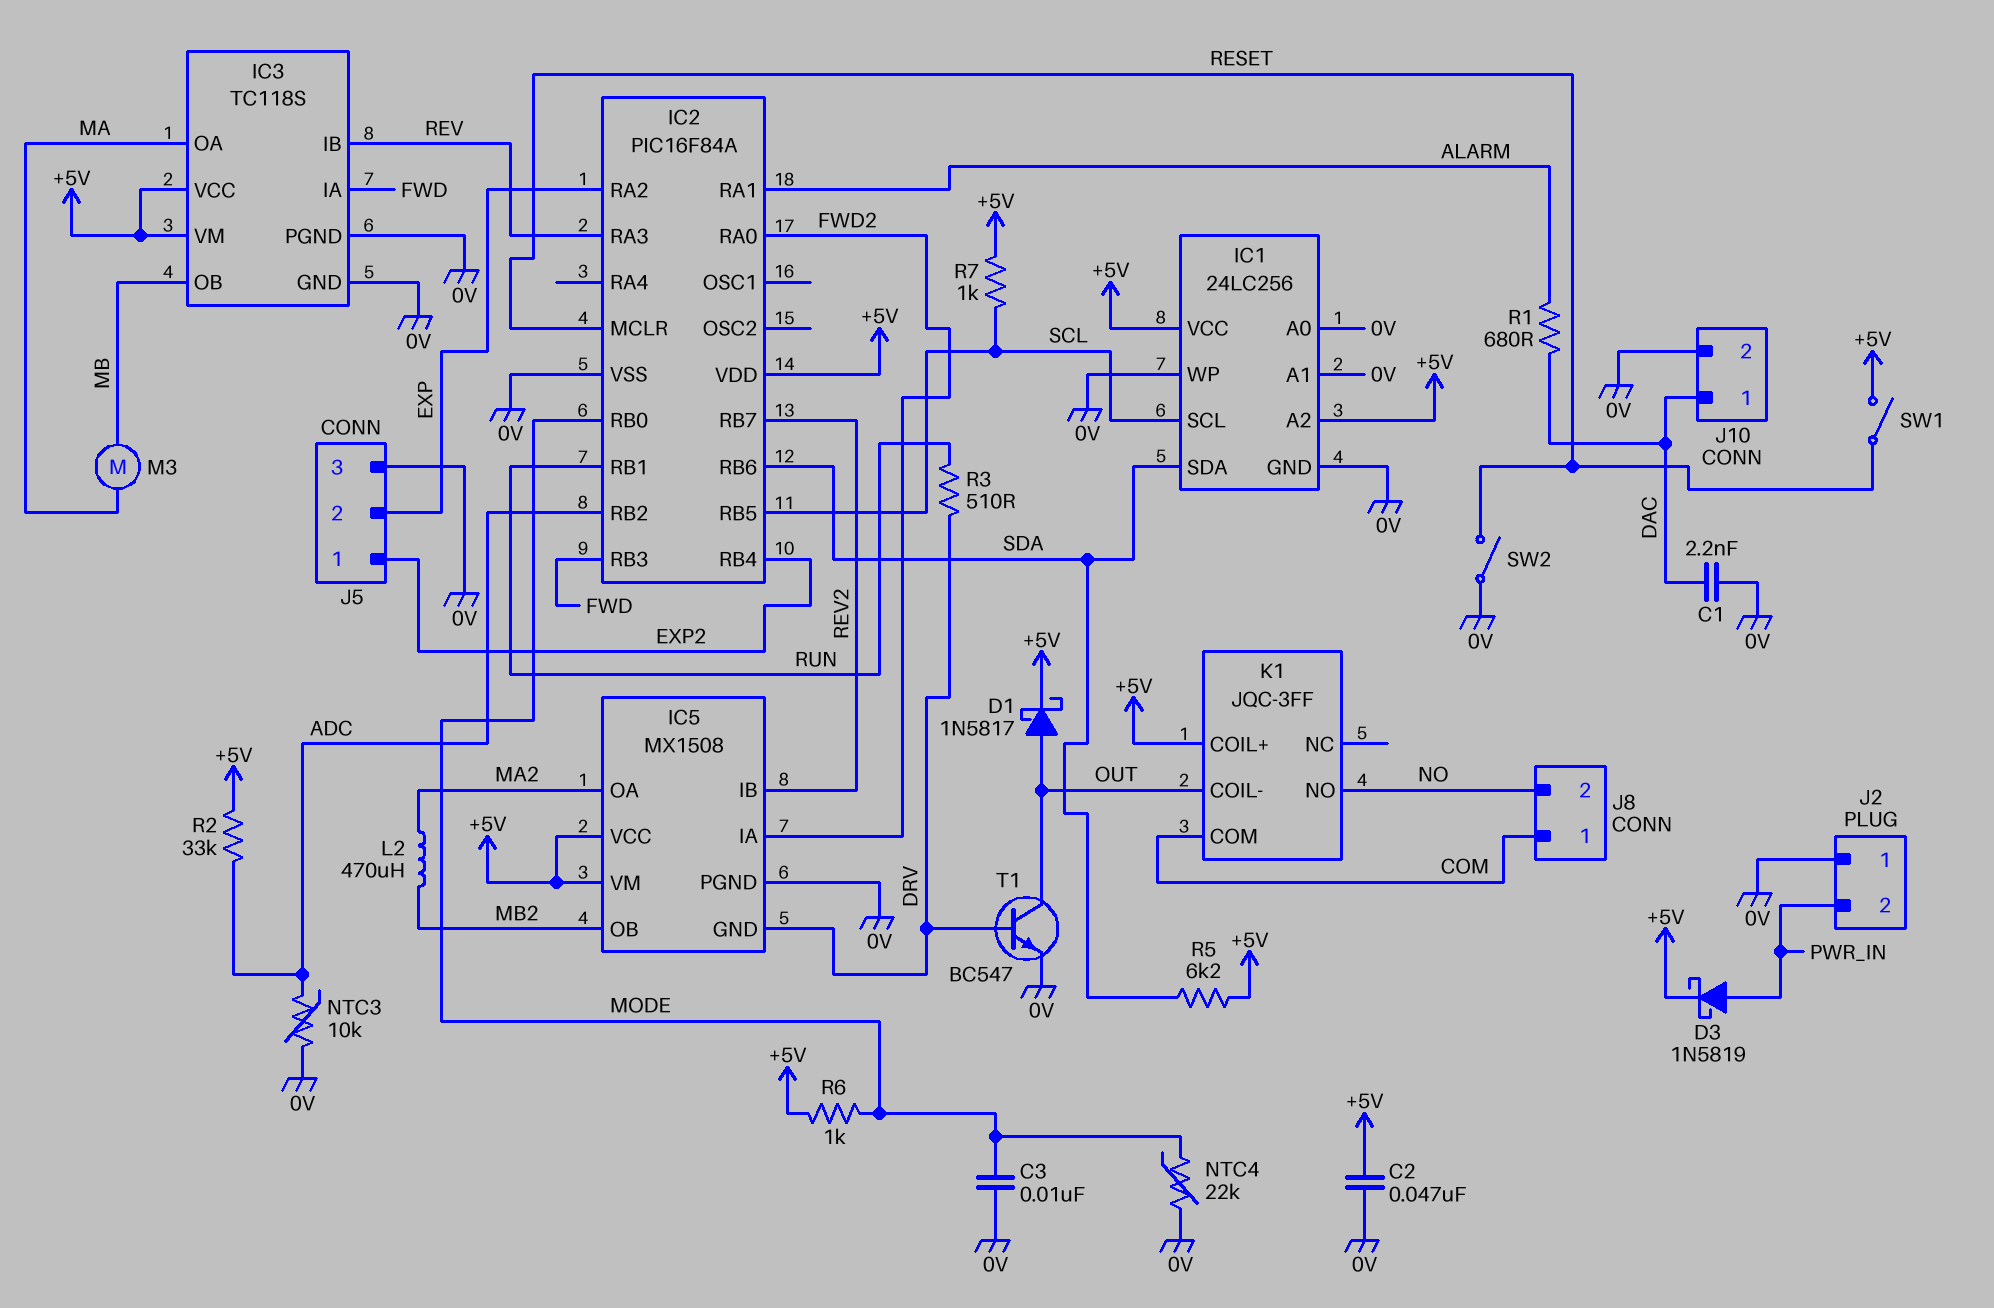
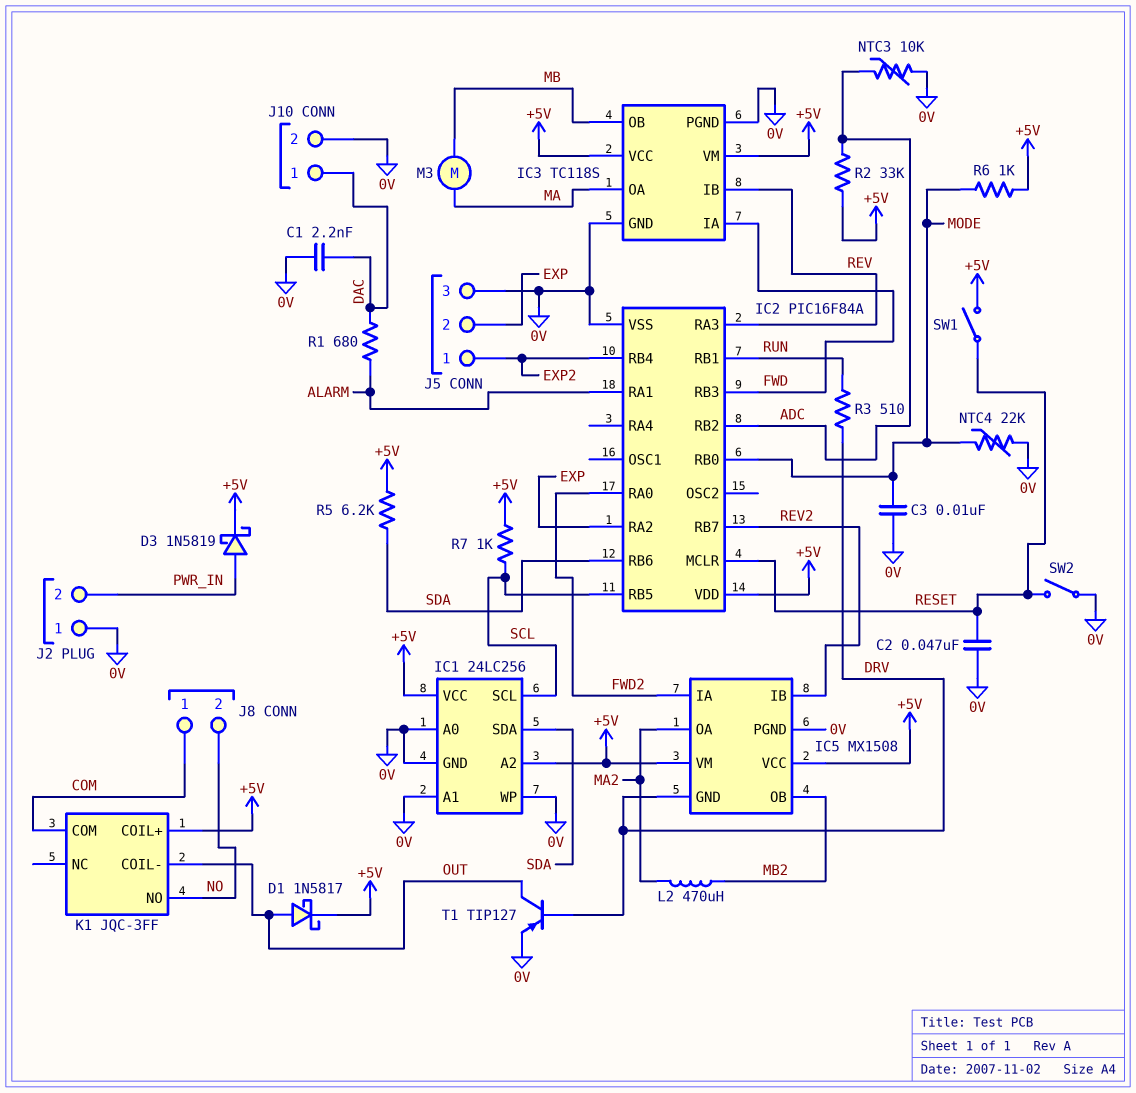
C2: 47nF (+5V, 0V) -> 47nF (0V, RESET)
T1: NPN BC547 (B DRV, C OUT, E 0V) -> PNP TIP127 (B DRV, C OUT, E 0V)

